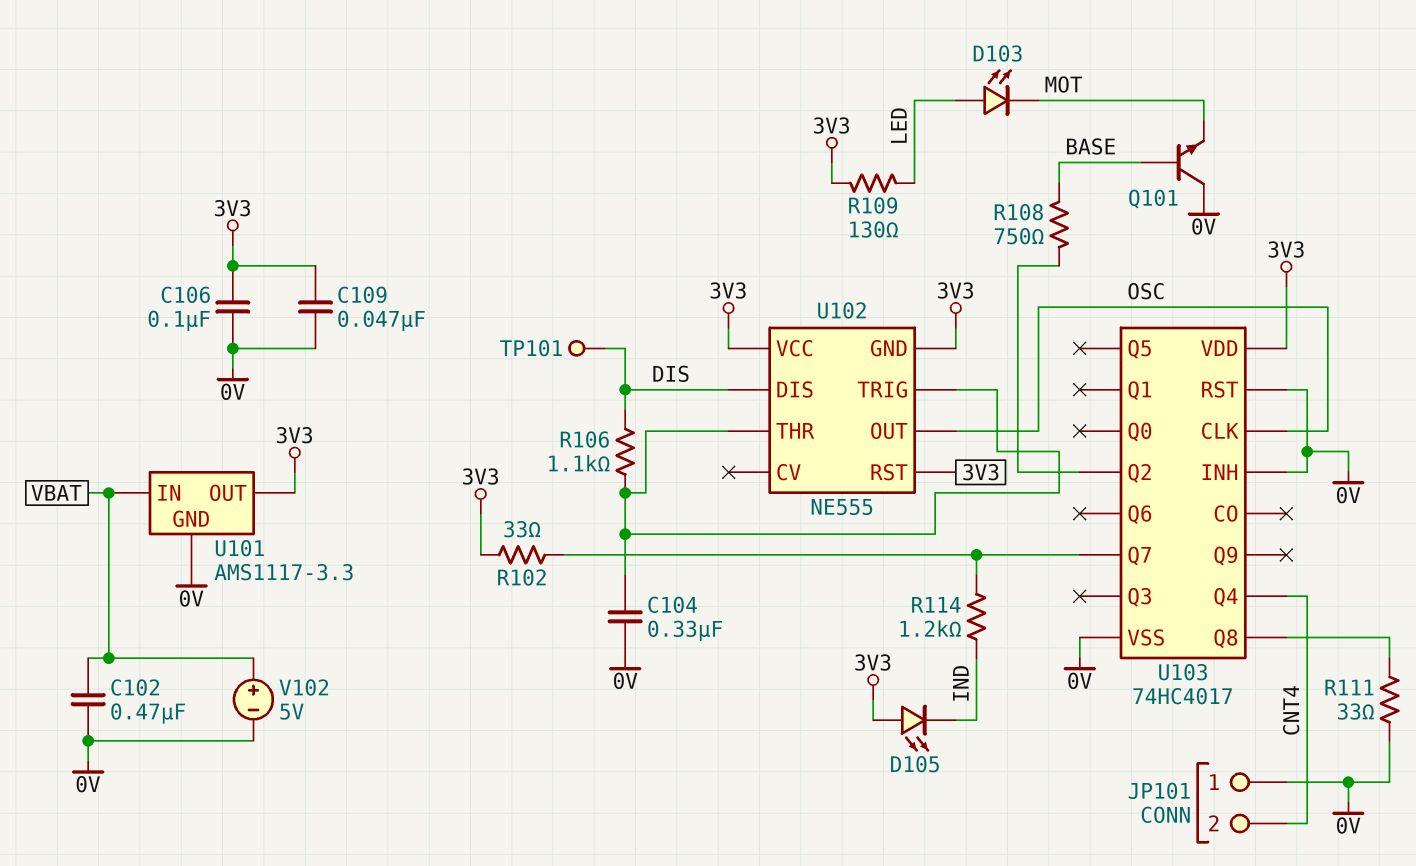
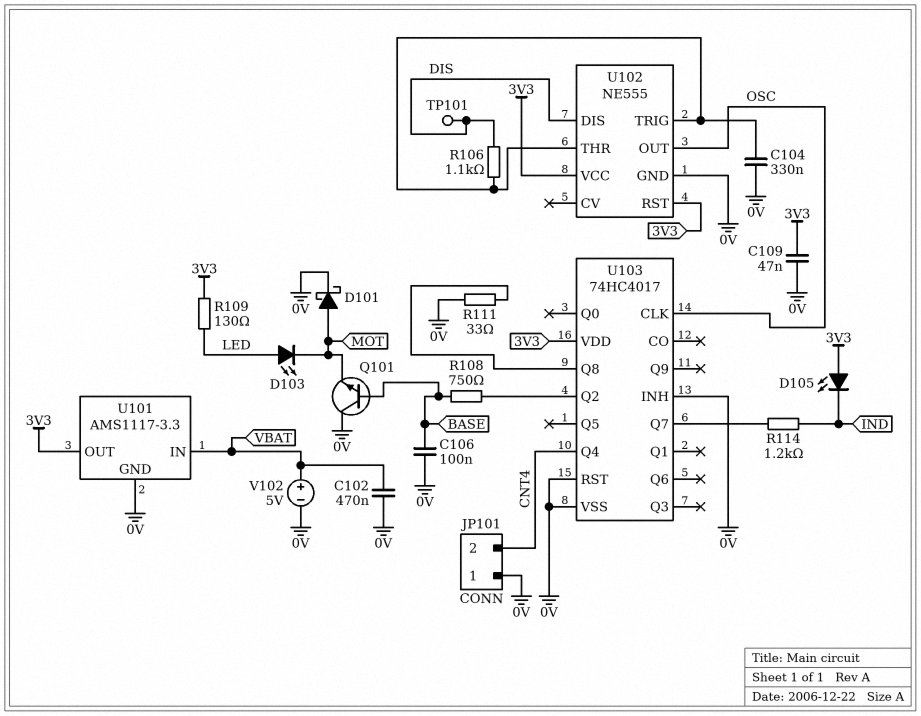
C106: 100nF (0V, 3V3) -> 100nF (0V, BASE)
D101: none -> schottky (A MOT, K 0V)
R102: 33 (3V3, U103/Q7) -> none
U102 pin GND: 3V3 -> 0V

